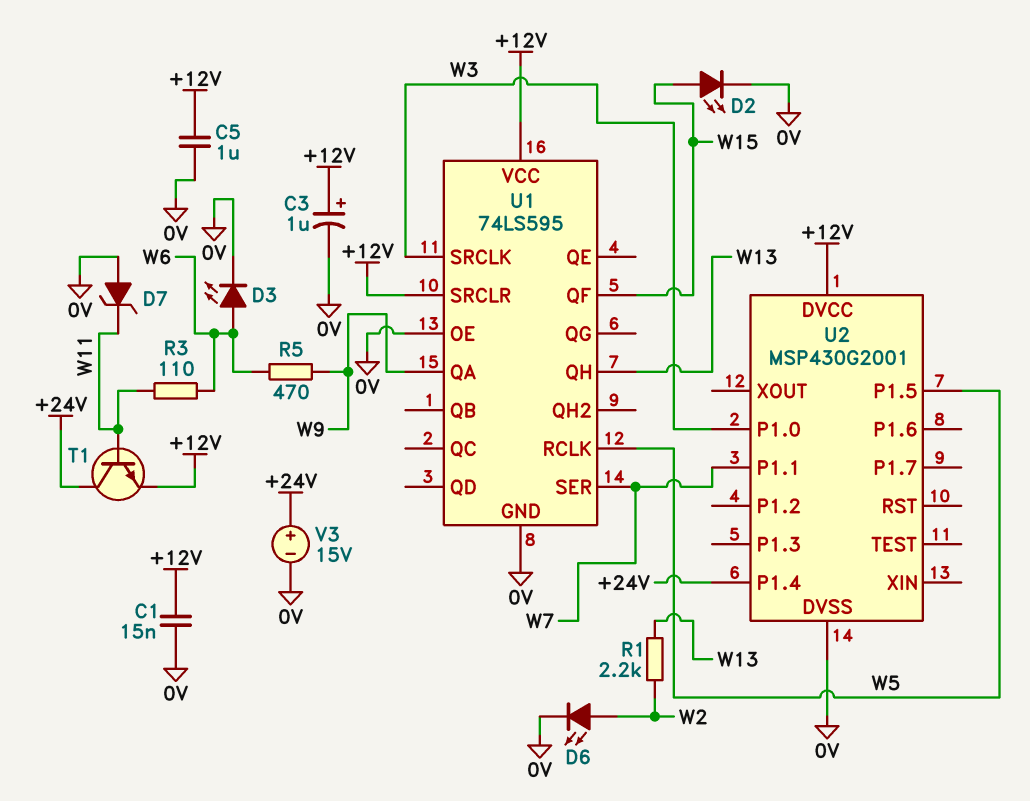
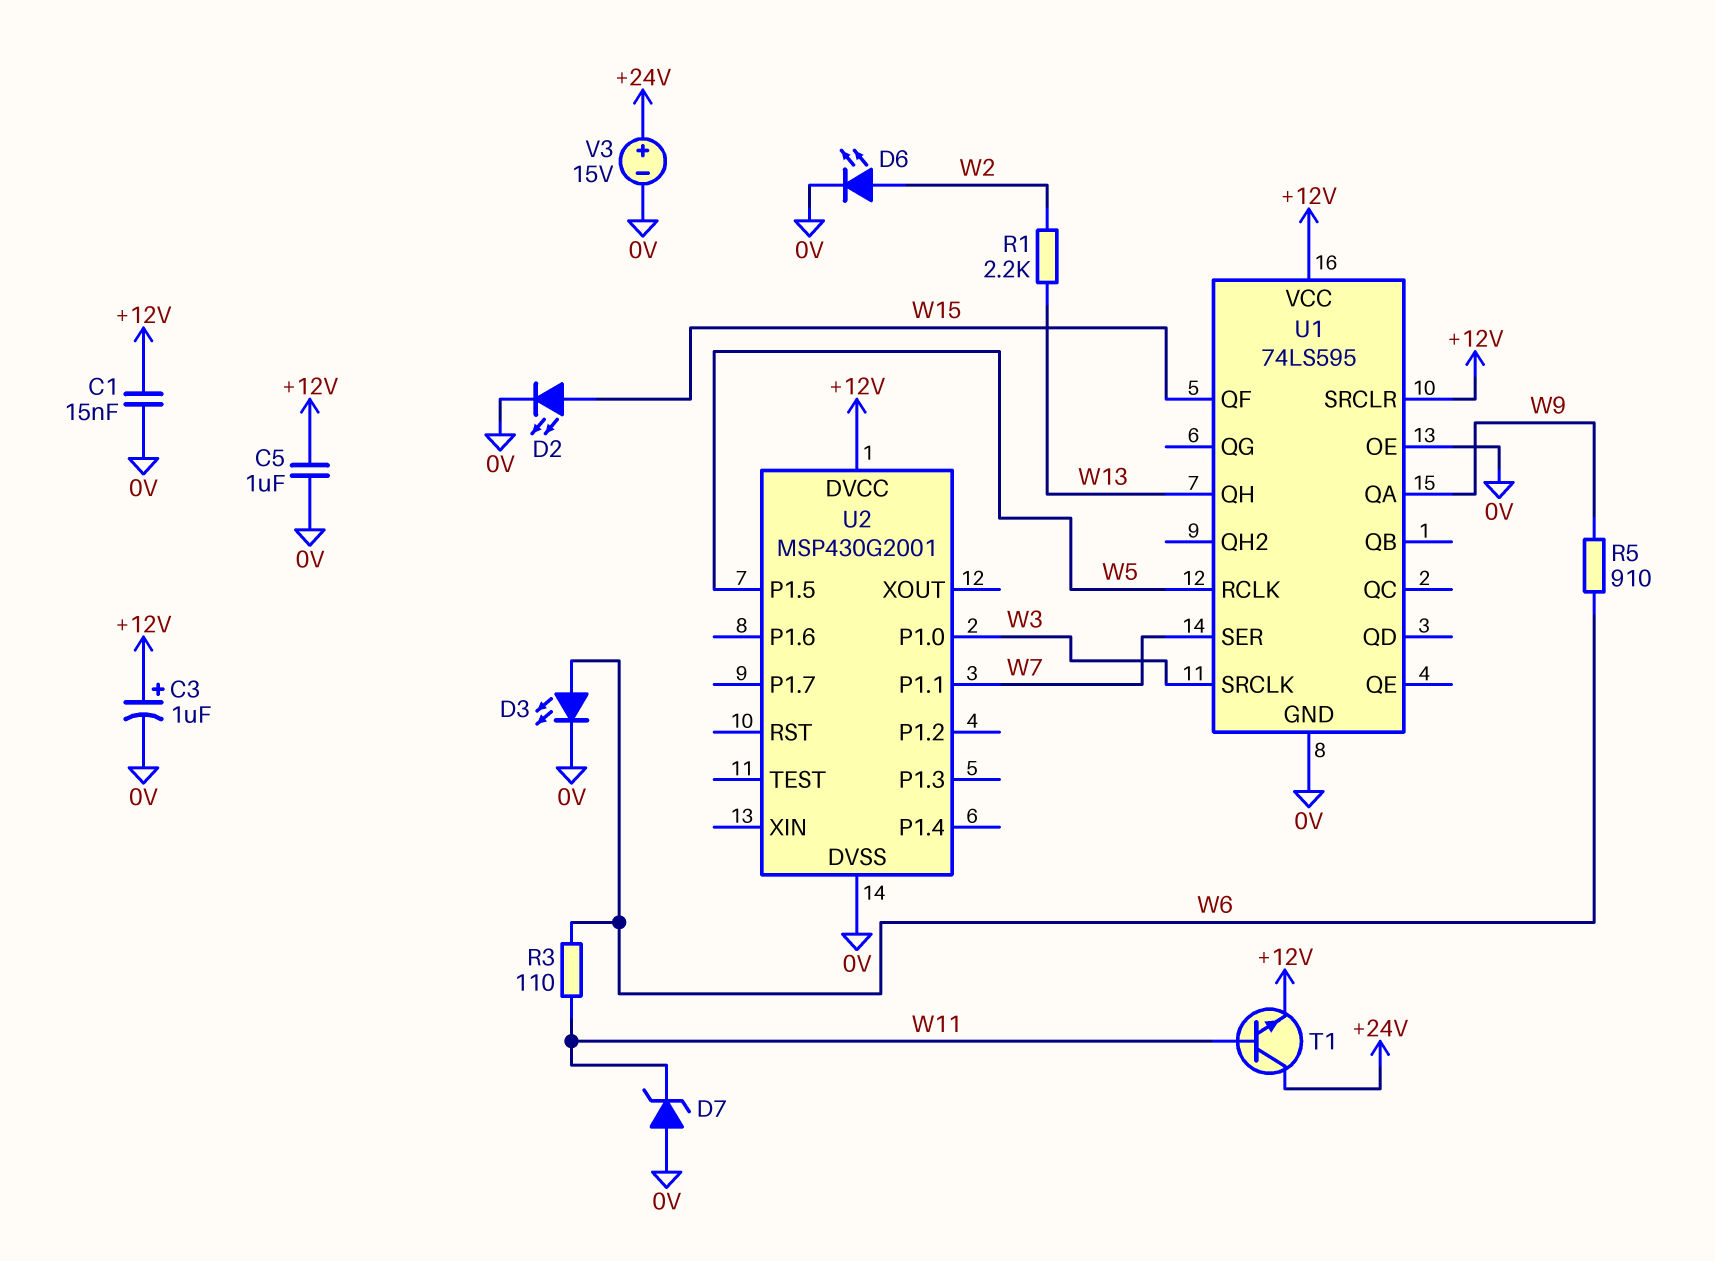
R5: 470 (W6, W9) -> 910 (W6, W9)
U2 pin P1.4: +24V -> none

